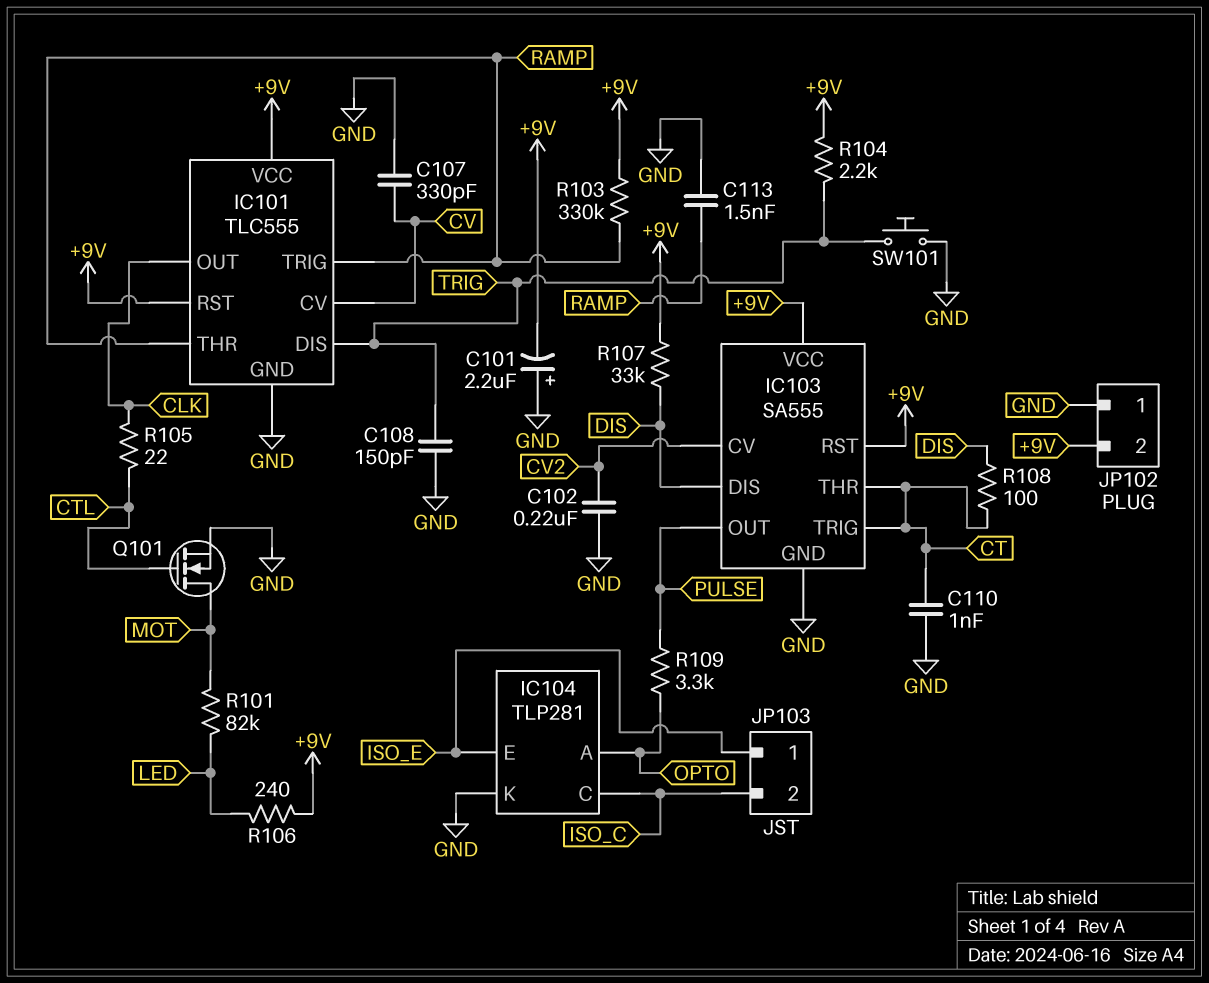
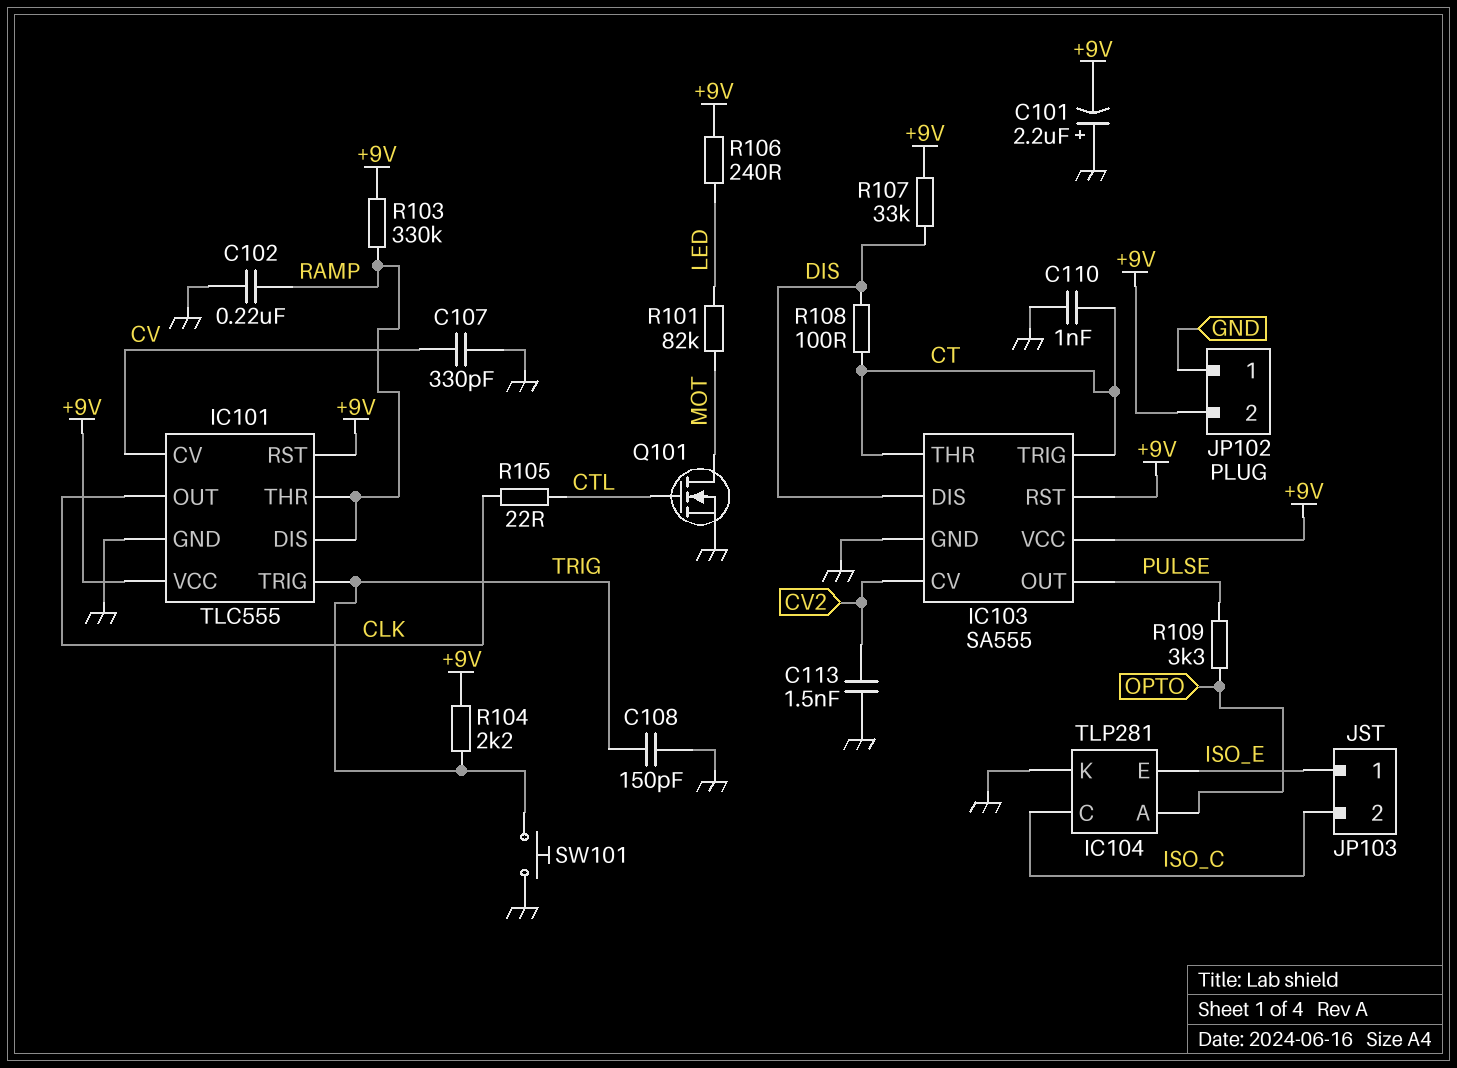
C102: 220nF (CV2, GND) -> 220nF (GND, RAMP)
C113: 1.5nF (GND, RAMP) -> 1.5nF (CV2, GND)
IC101 pin DIS: TRIG -> RAMP
IC101 pin TRIG: RAMP -> TRIG

